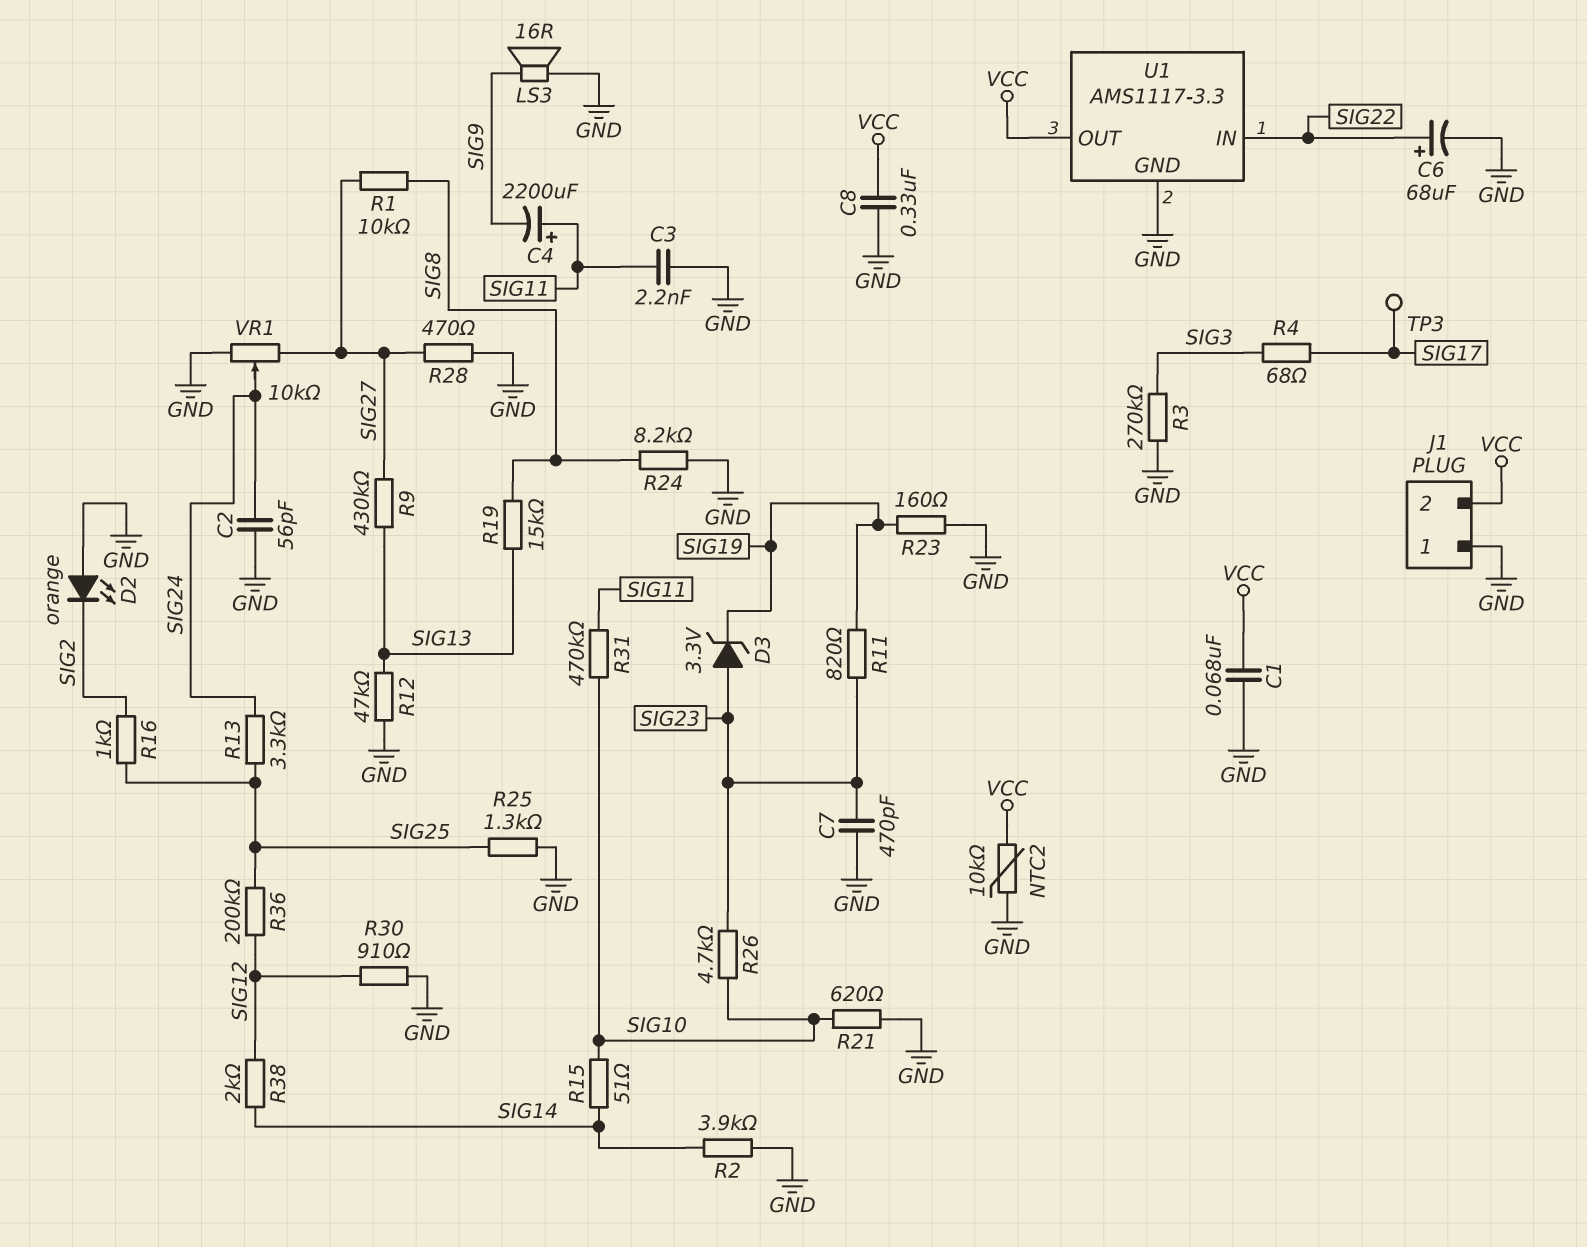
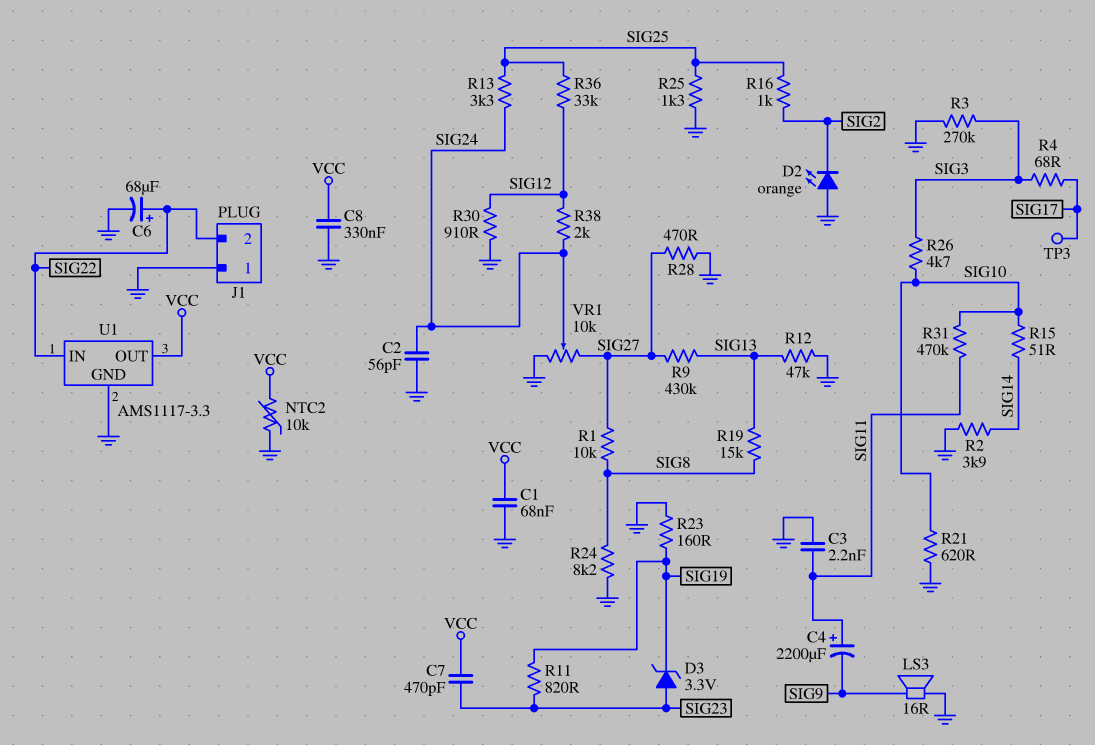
C7: 470pF (GND, SIG23) -> 470pF (SIG23, VCC)
J1 pin 2: VCC -> SIG22
R26: 4.7k (SIG10, SIG23) -> 4.7k (SIG3, SIG10)
R36: 200k (SIG12, SIG25) -> 33k (SIG12, SIG25)
R38: 2k (SIG12, SIG14) -> 2k (SIG12, SIG24)

